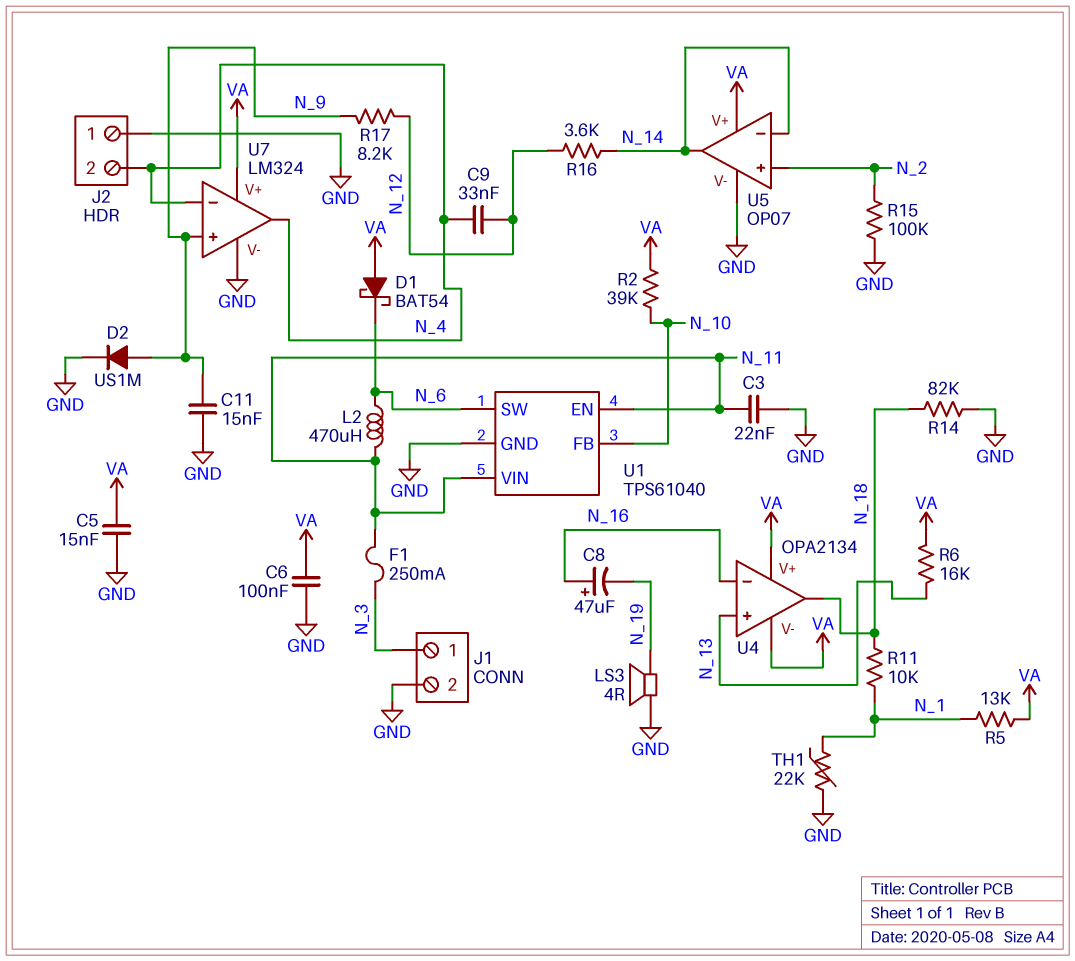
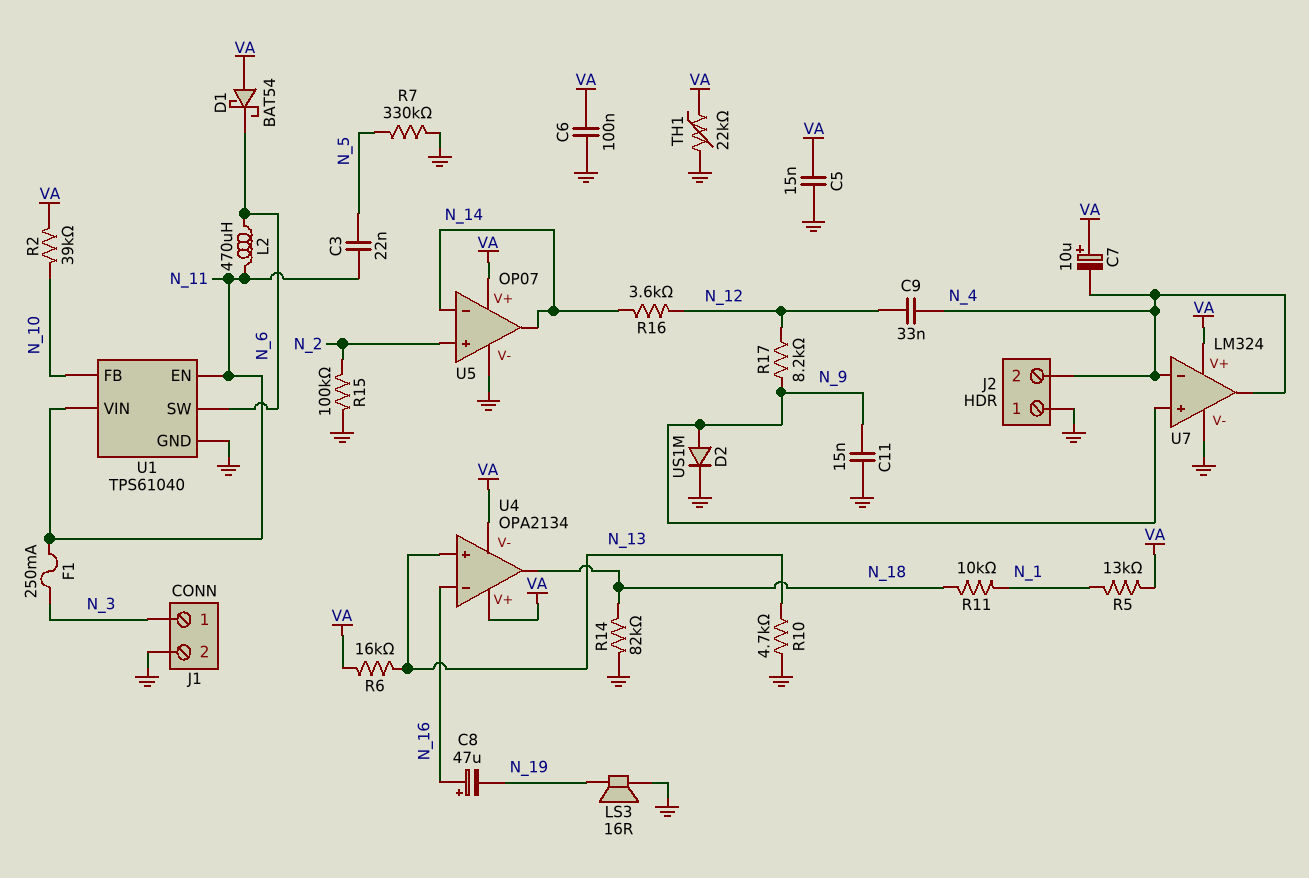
C3: 22nF (GND, N_11) -> 22nF (N_5, N_11)
C7: none -> 10uF (plus VA, minus N_4)
LS3: speaker 4R (GND, N_19) -> speaker 16R (GND, N_19)
R7: none -> 330k (GND, N_5)
R10: none -> 4.7k (GND, N_13)
TH1: 22k (GND, N_1) -> 22k (GND, VA)

